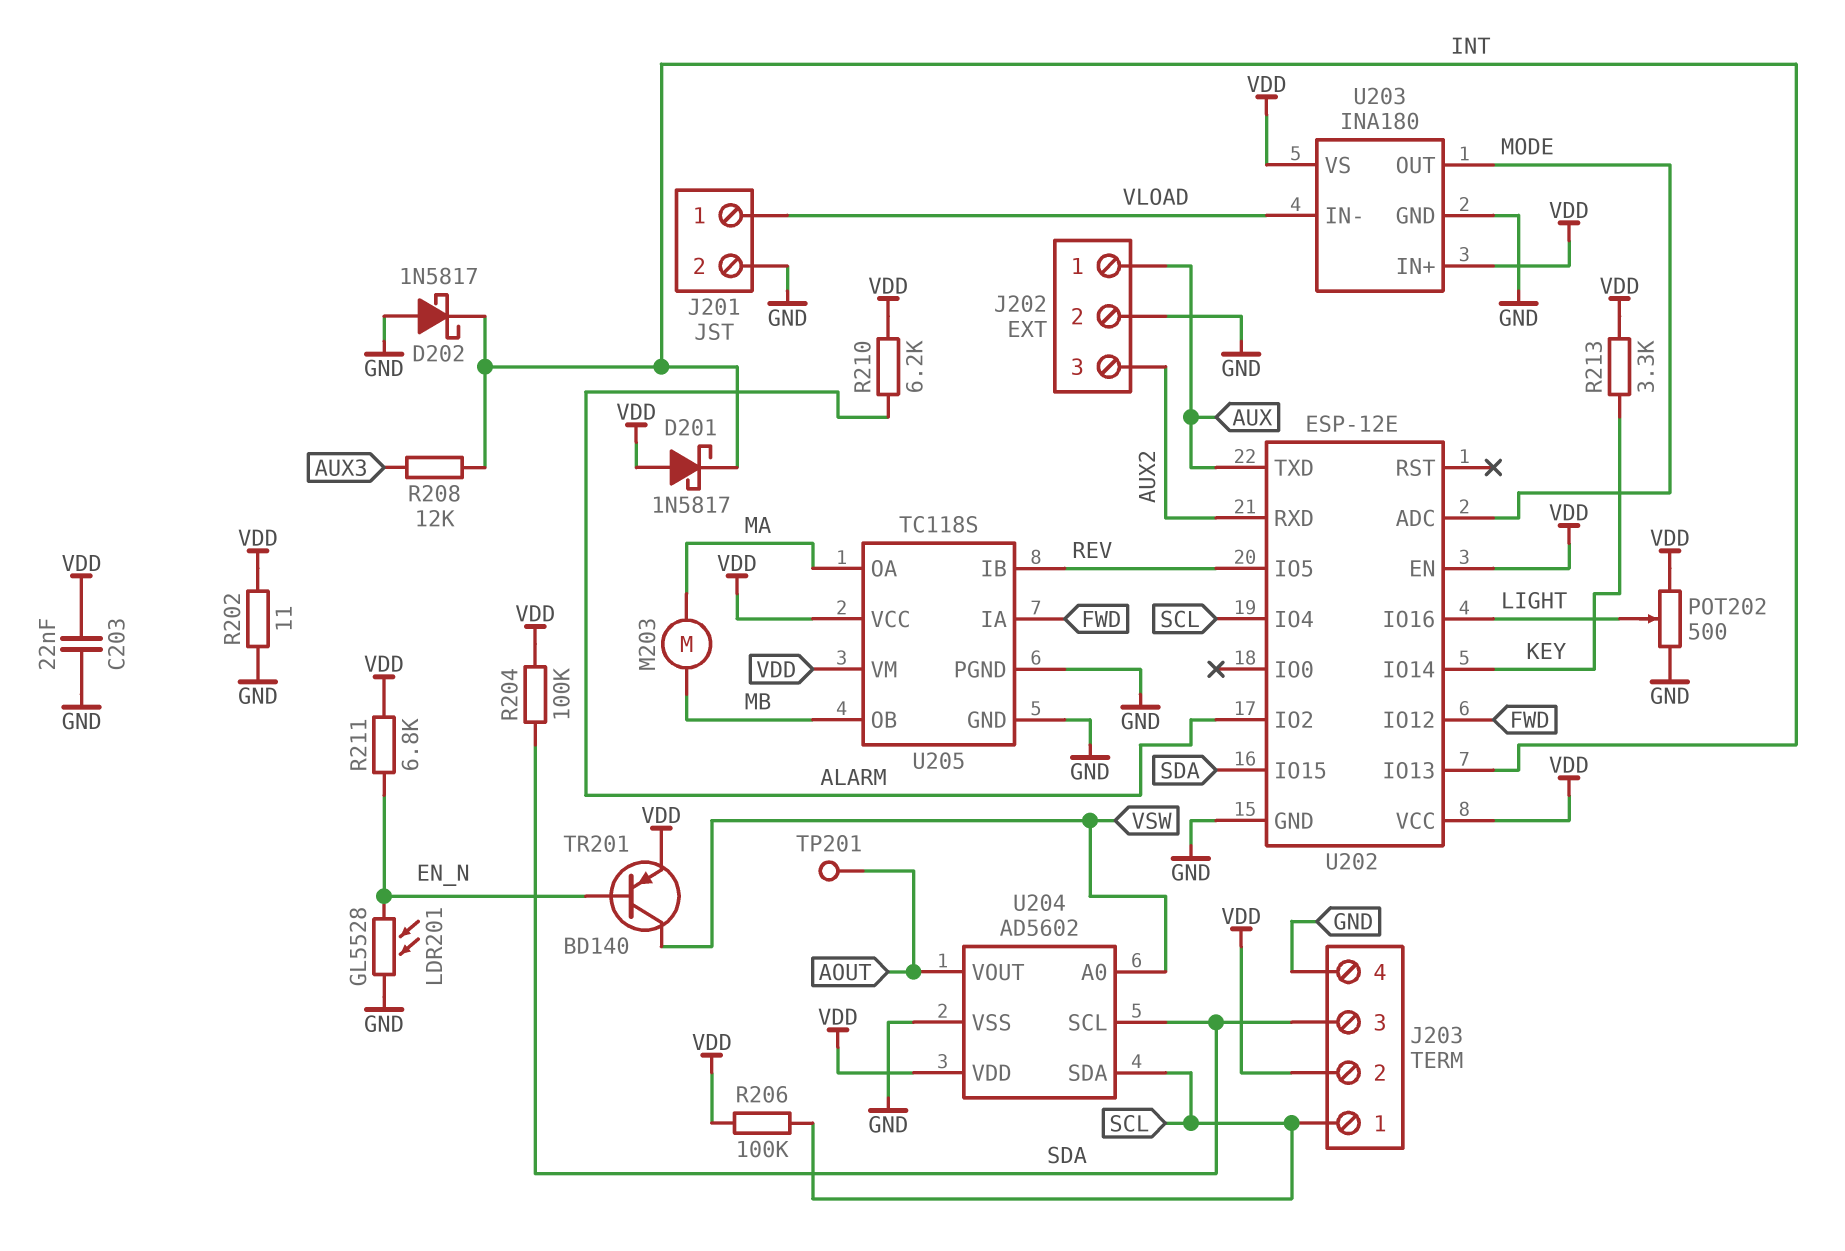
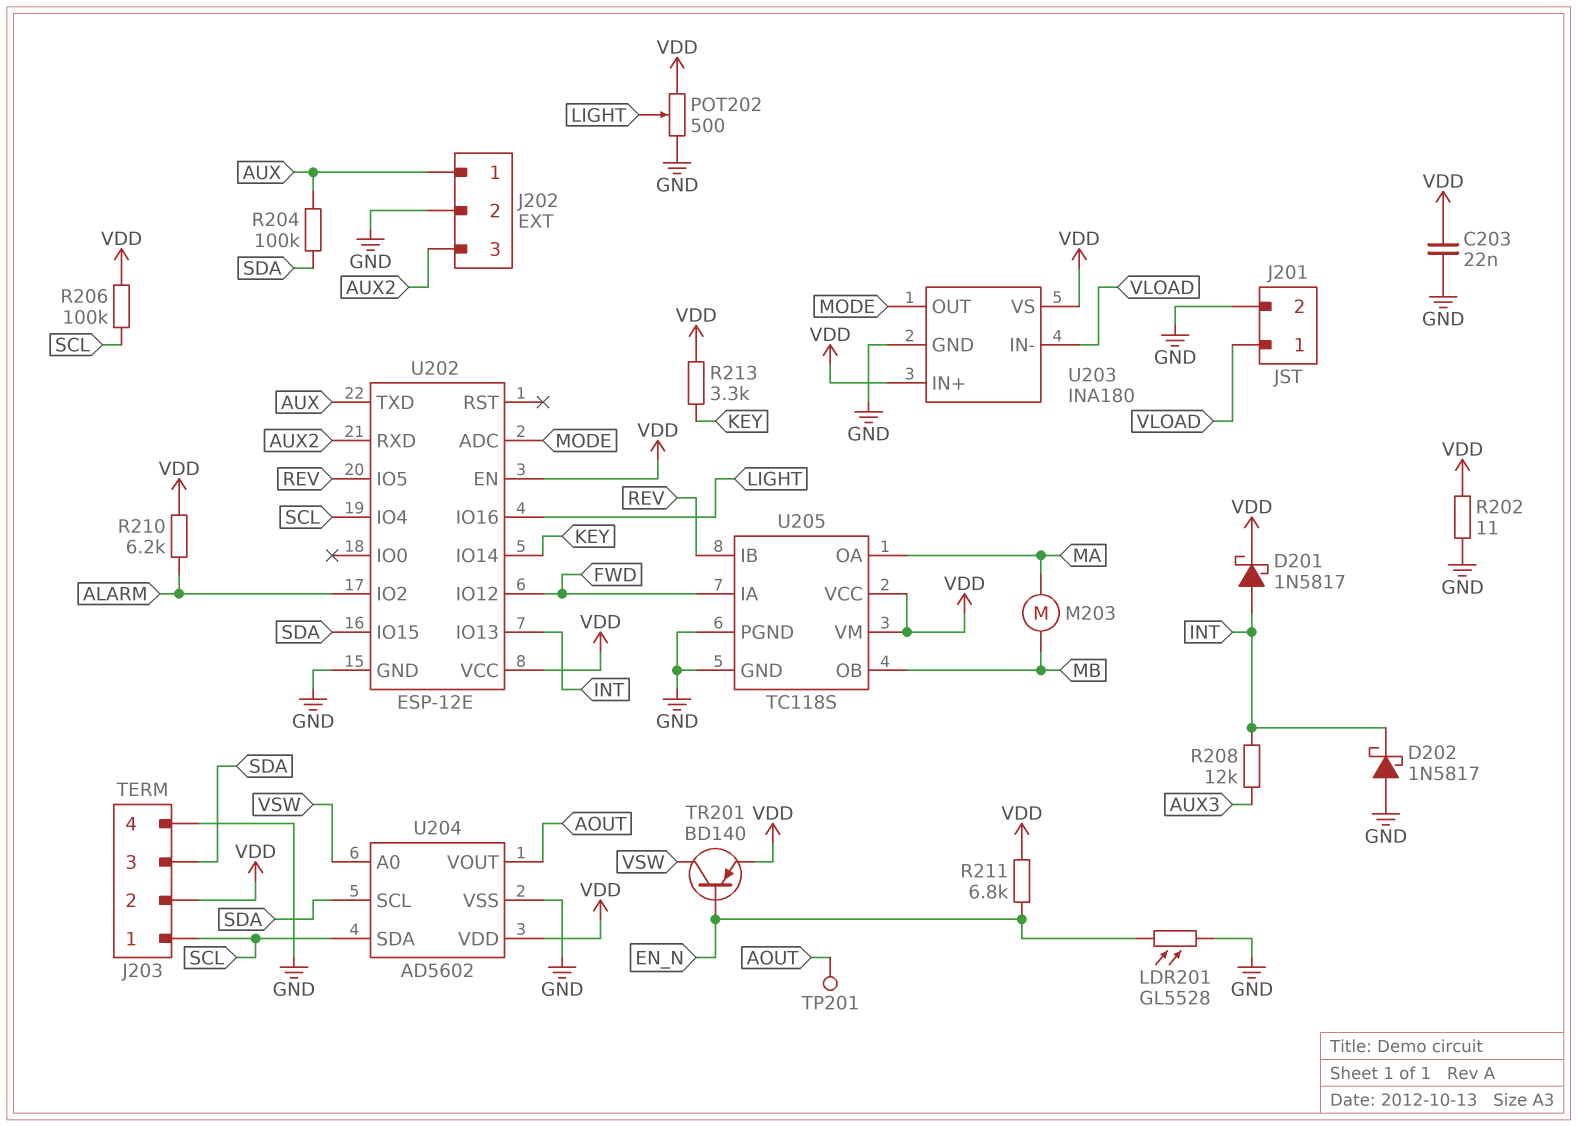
D201: schottky 1N5817 (A VDD, K INT) -> schottky 1N5817 (A INT, K VDD)
R204: 100k (SDA, VDD) -> 100k (AUX, SDA)

